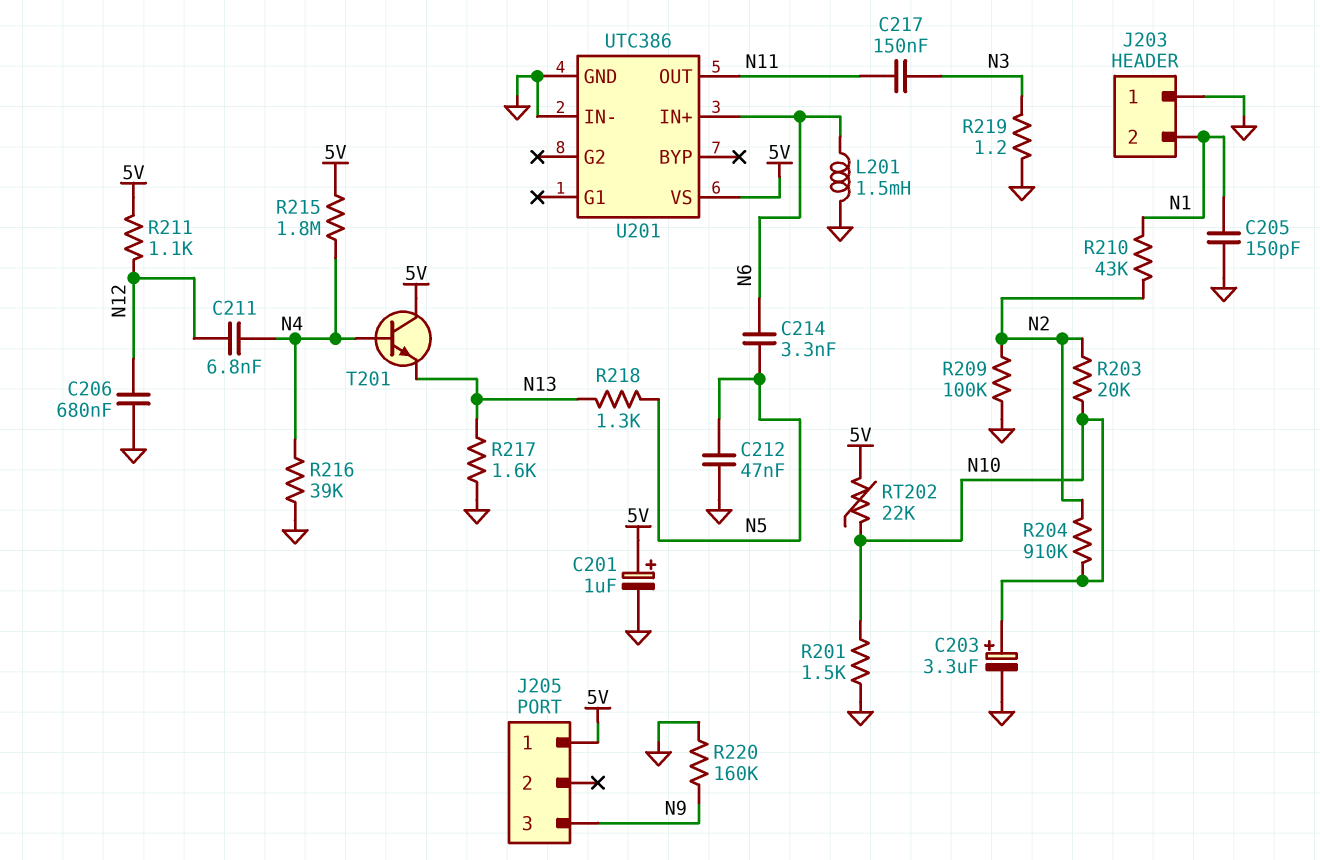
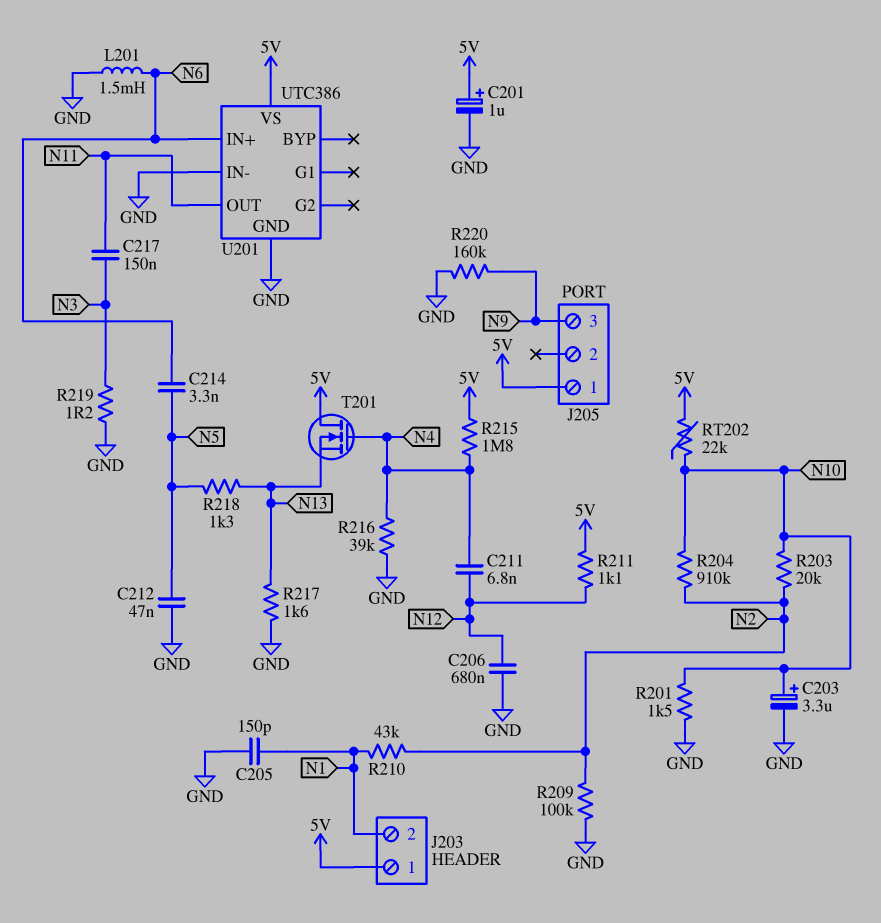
J203 pin 1: GND -> 5V
T201: NPN (B N4, C 5V, E N13) -> NMOS (G N4, D 5V, S N13)

